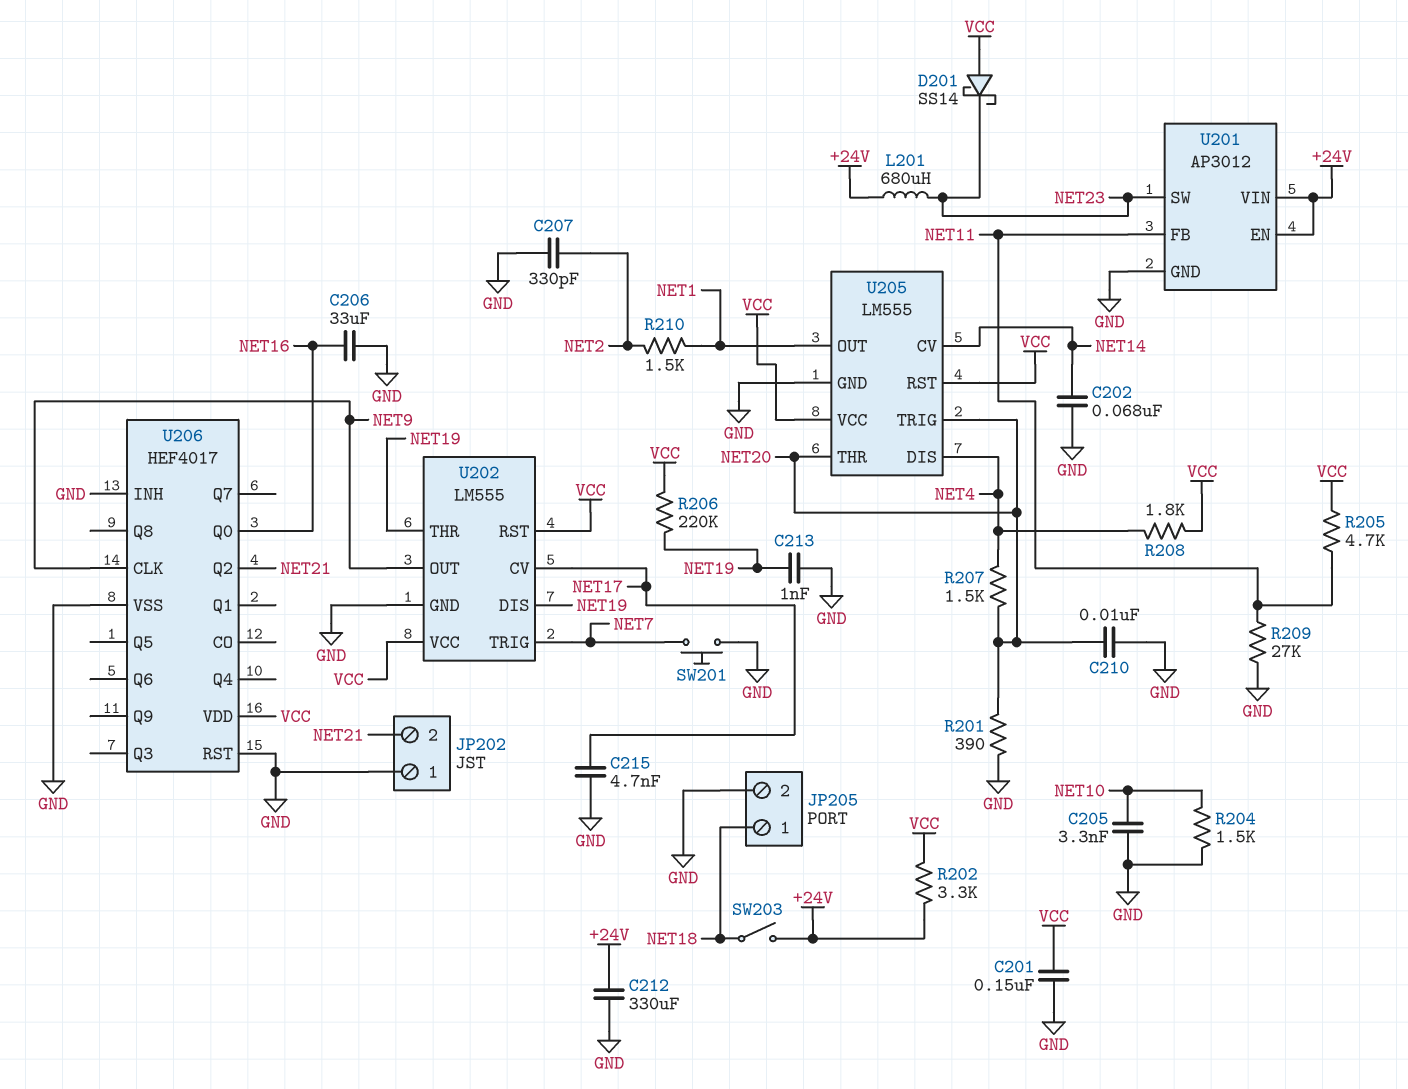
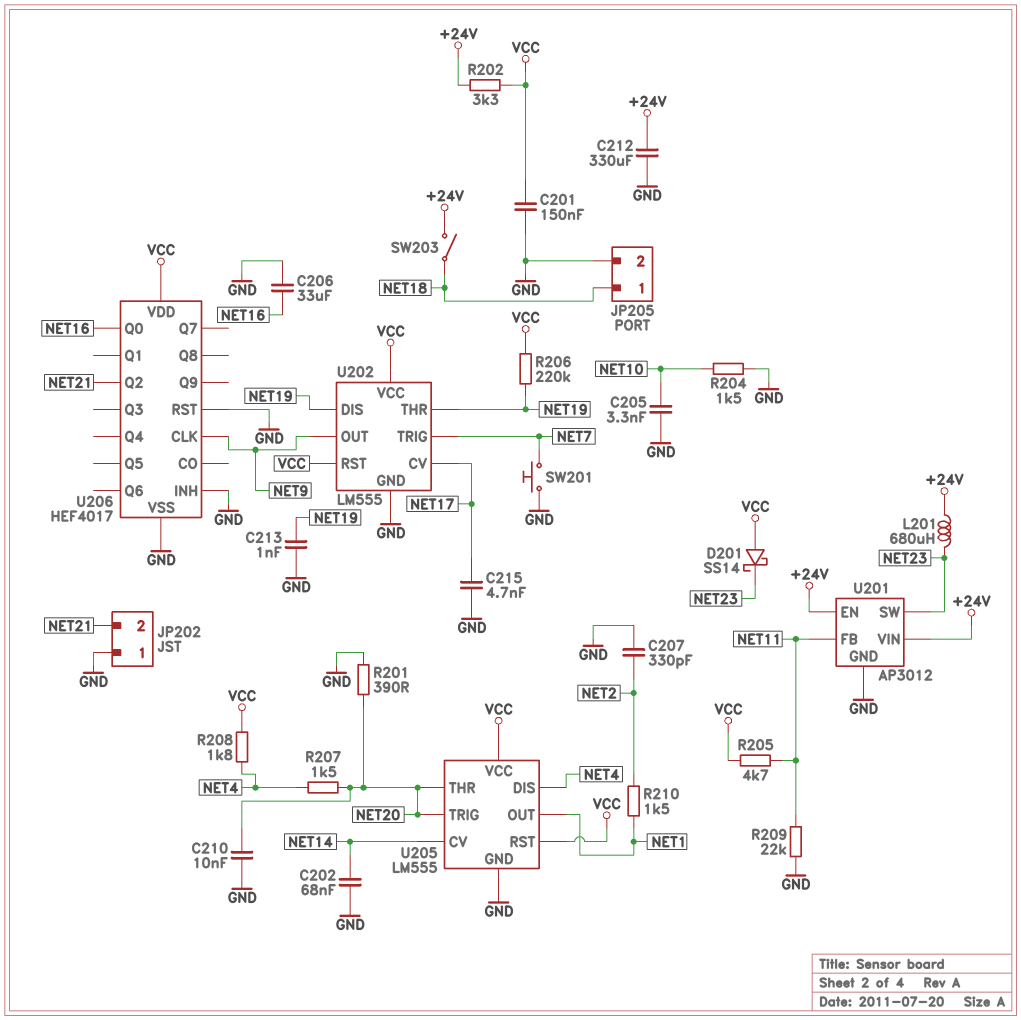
R209: 27k (GND, NET11) -> 22k (GND, NET11)

